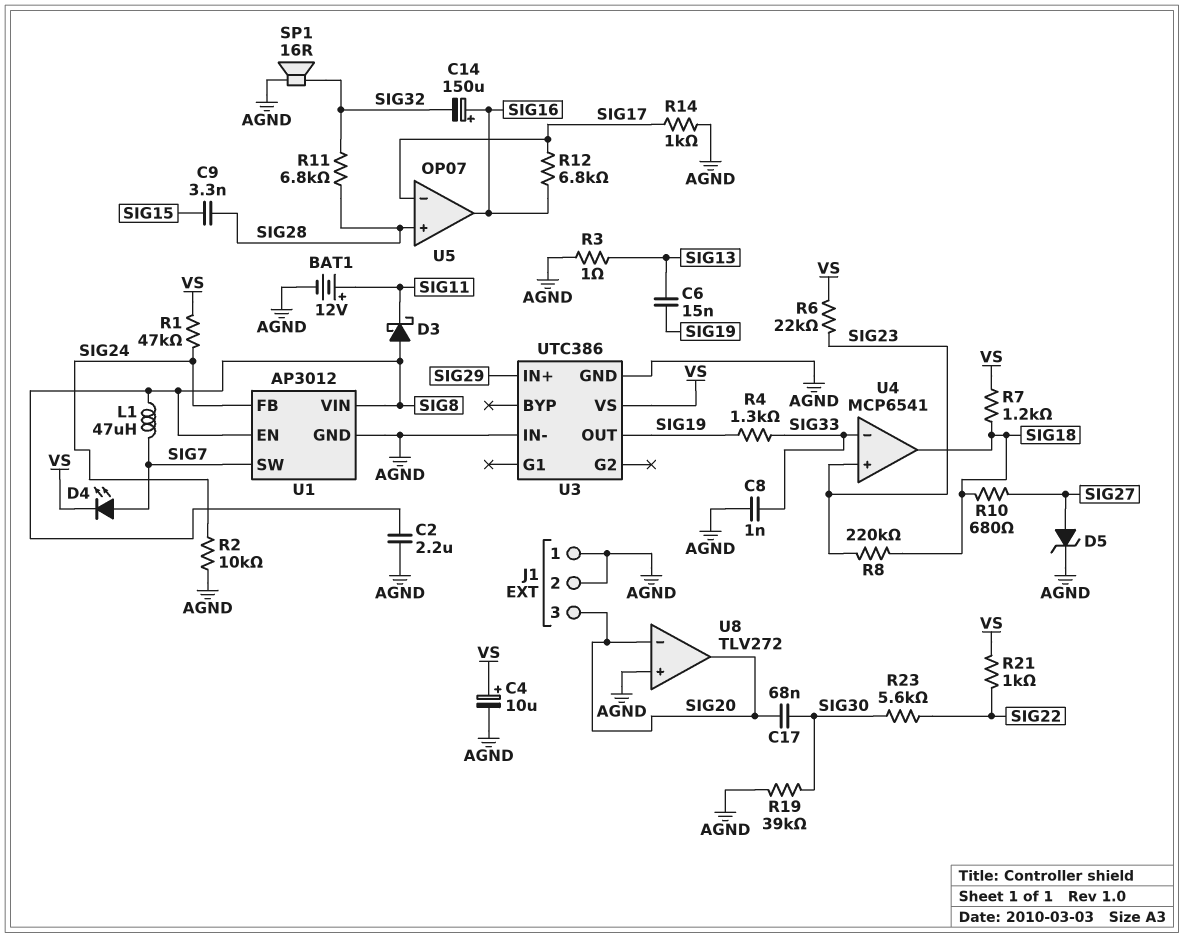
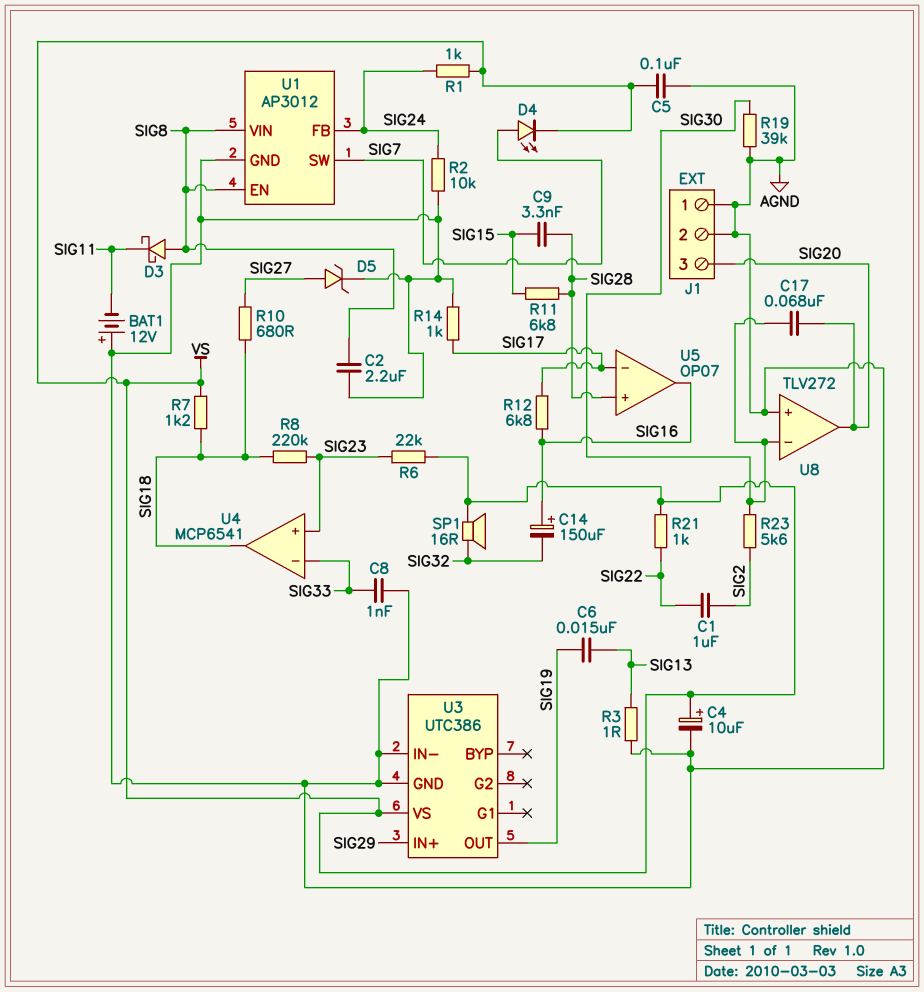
BAT1: 12V (plus SIG11, minus AGND) -> 12V (plus AGND, minus SIG11)
C1: none -> 1uF (SIG2, SIG22)
C5: none -> 100nF (AGND, VS)
L1: 47uH (SIG7, SIG8) -> none
R1: 47k (SIG24, VS) -> 1k (SIG24, VS)
R4: 1.3k (SIG19, SIG33) -> none
R11: 6.8k (SIG28, SIG32) -> 6.8k (SIG15, SIG28)
R23: 5.6k (SIG22, SIG30) -> 5.6k (SIG2, SIG30)
SP1: speaker 16R (AGND, SIG32) -> speaker 16R (SIG32, VS)
U8 pin in-: SIG20 -> SIG30

